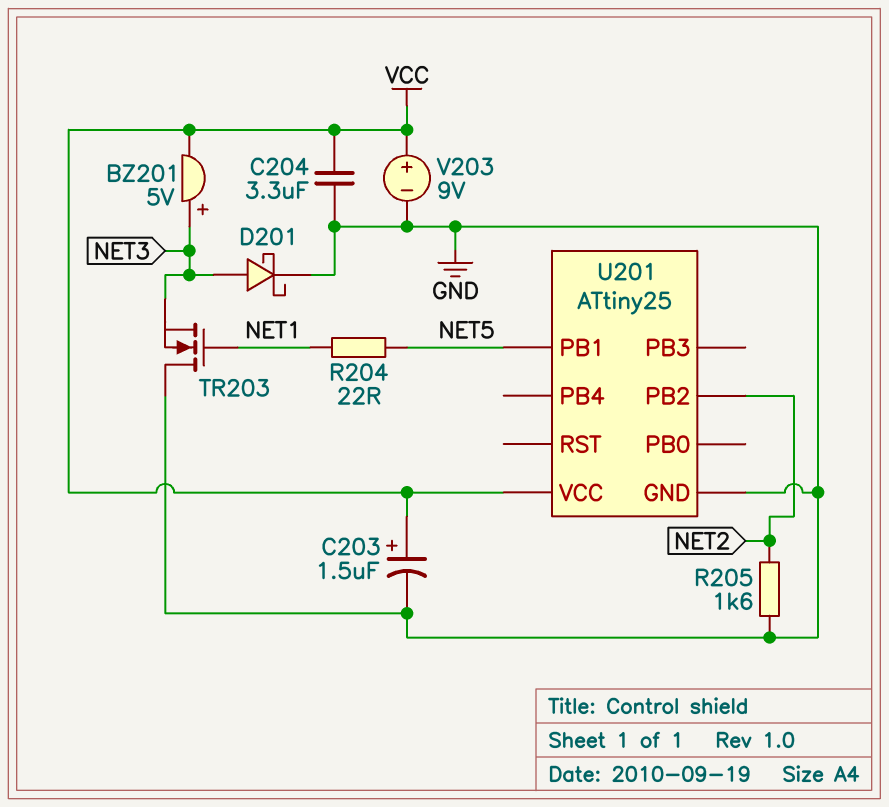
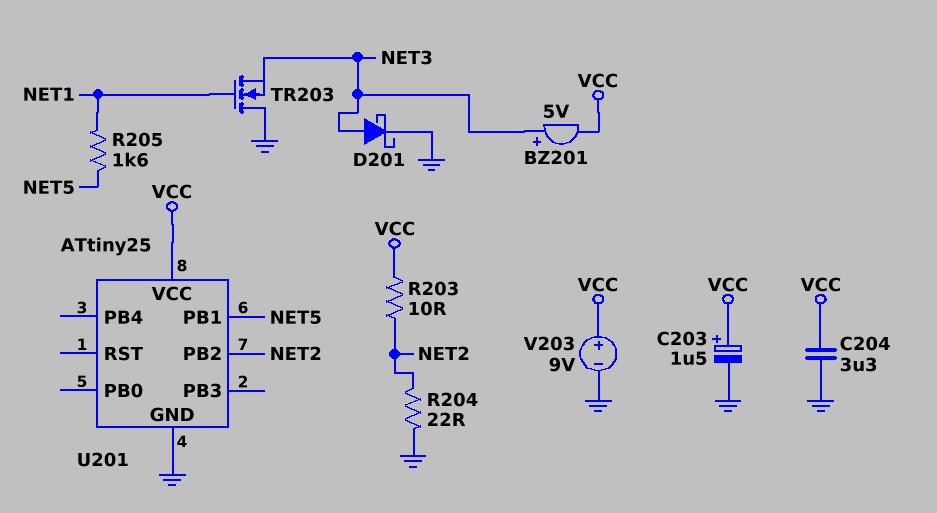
R203: none -> 10 (NET2, VCC)
R204: 22 (NET1, NET5) -> 22 (GND, NET2)
R205: 1.6k (GND, NET2) -> 1.6k (NET1, NET5)

